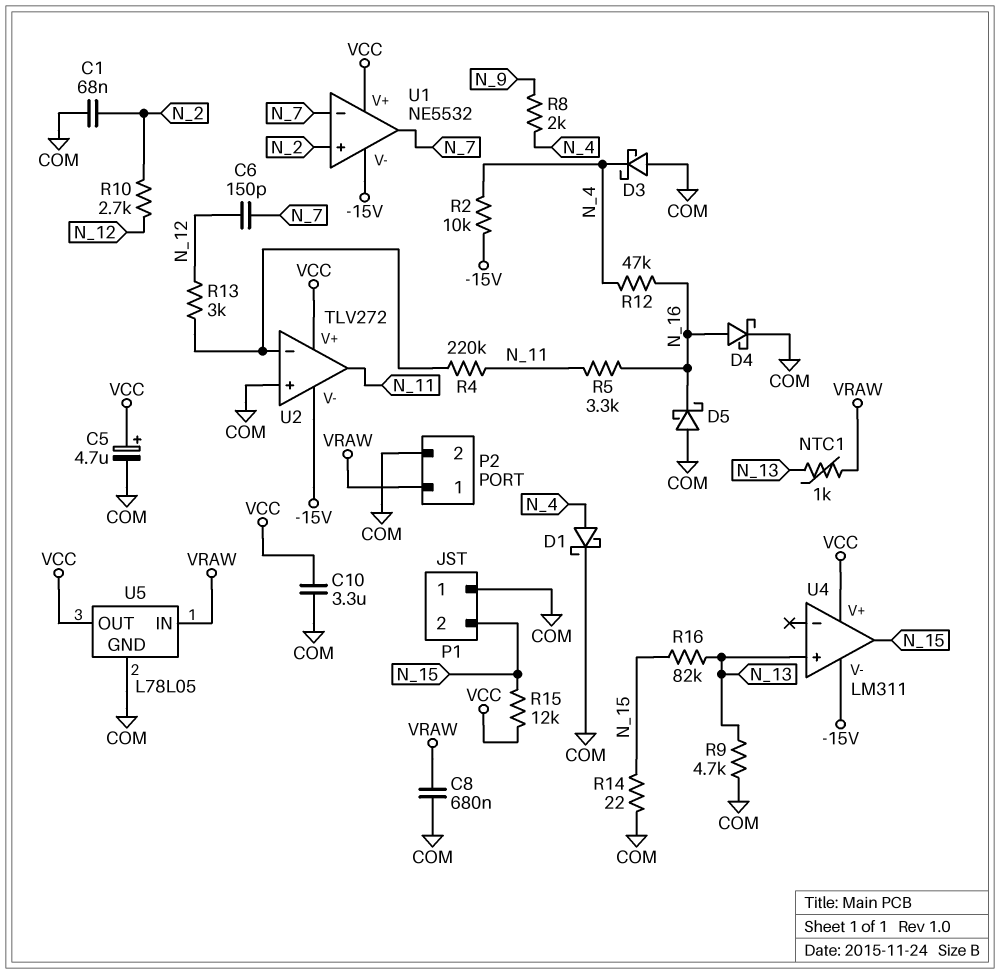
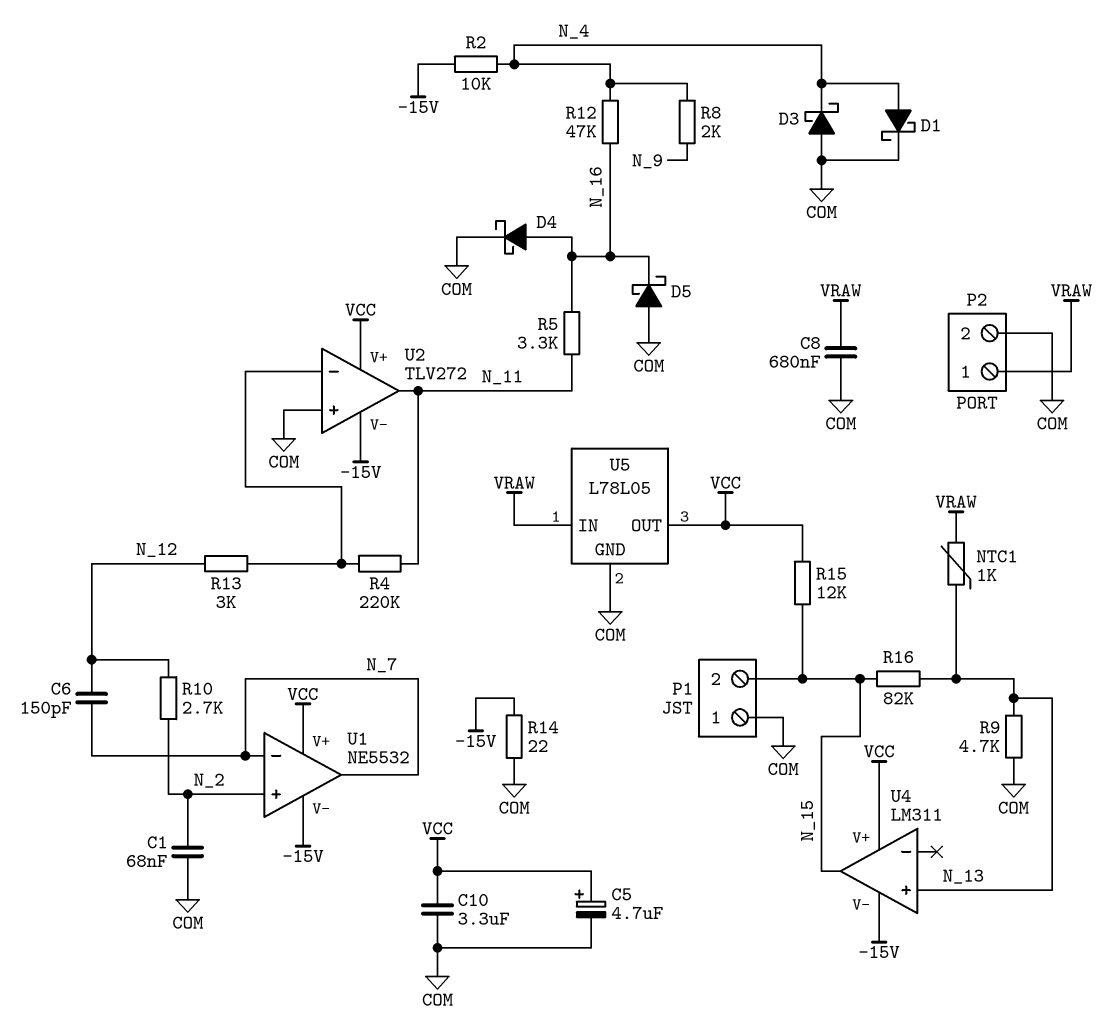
R14: 22 (COM, N_15) -> 22 (-15V, COM)

